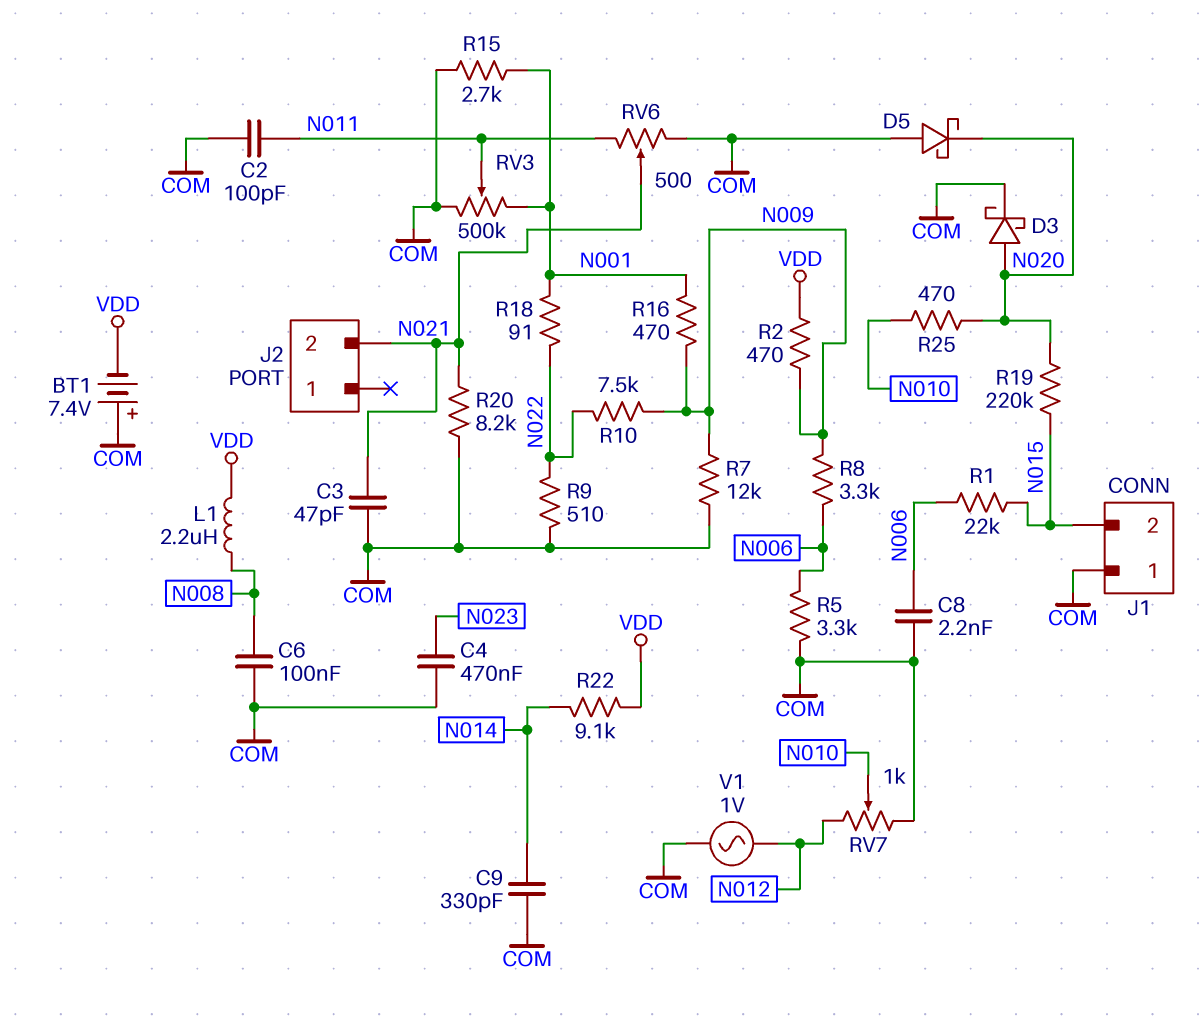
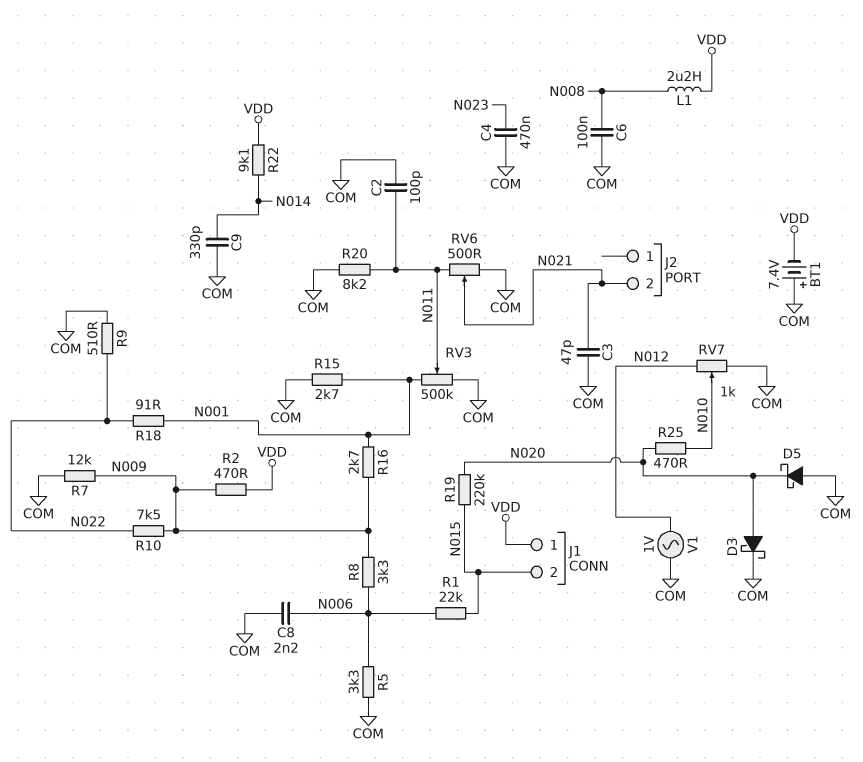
J1 pin 1: COM -> VDD
R16: 470 (N001, N009) -> 2.7k (N001, N009)
R20: 8.2k (COM, N021) -> 8.2k (COM, N011)

